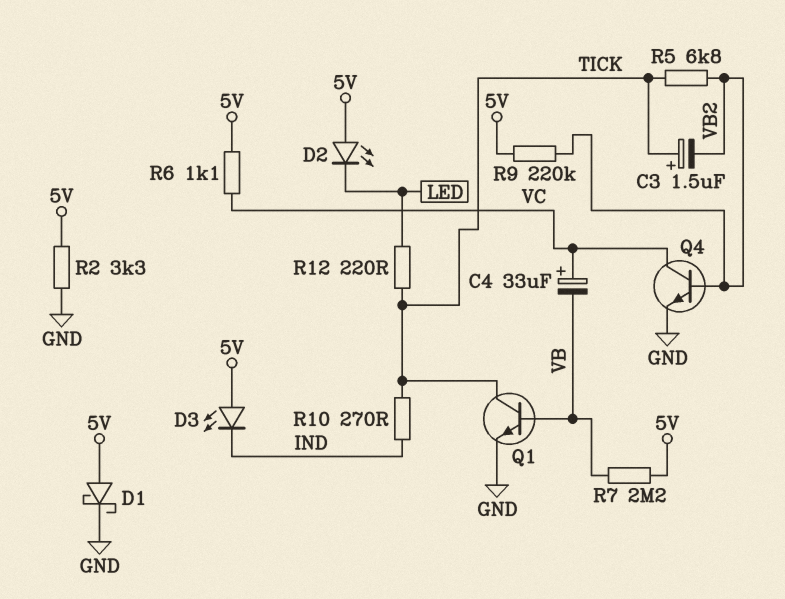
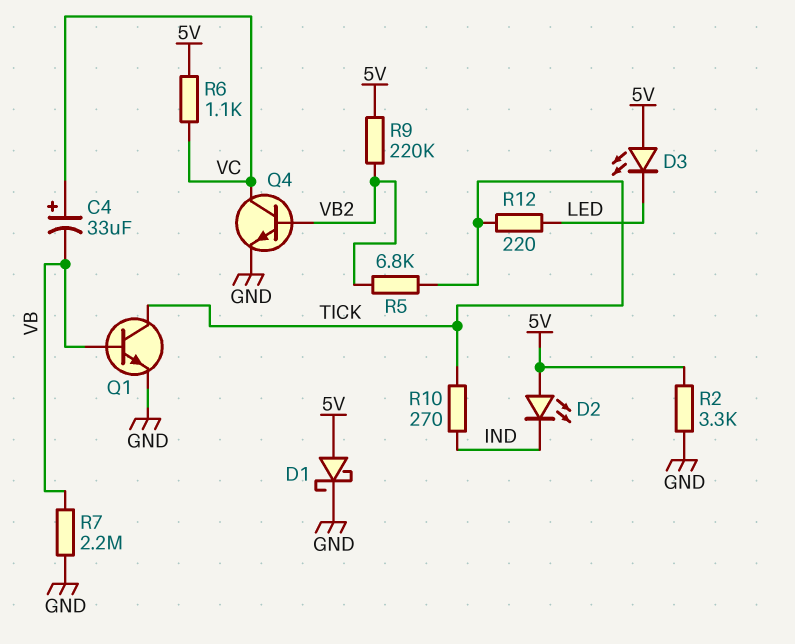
C3: 1.5uF (plus TICK, minus VB2) -> none
D2: LED (A 5V, K LED) -> LED (A 5V, K IND)
D3: LED (A 5V, K IND) -> LED (A 5V, K LED)
R7: 2.2M (5V, VB) -> 2.2M (GND, VB)

